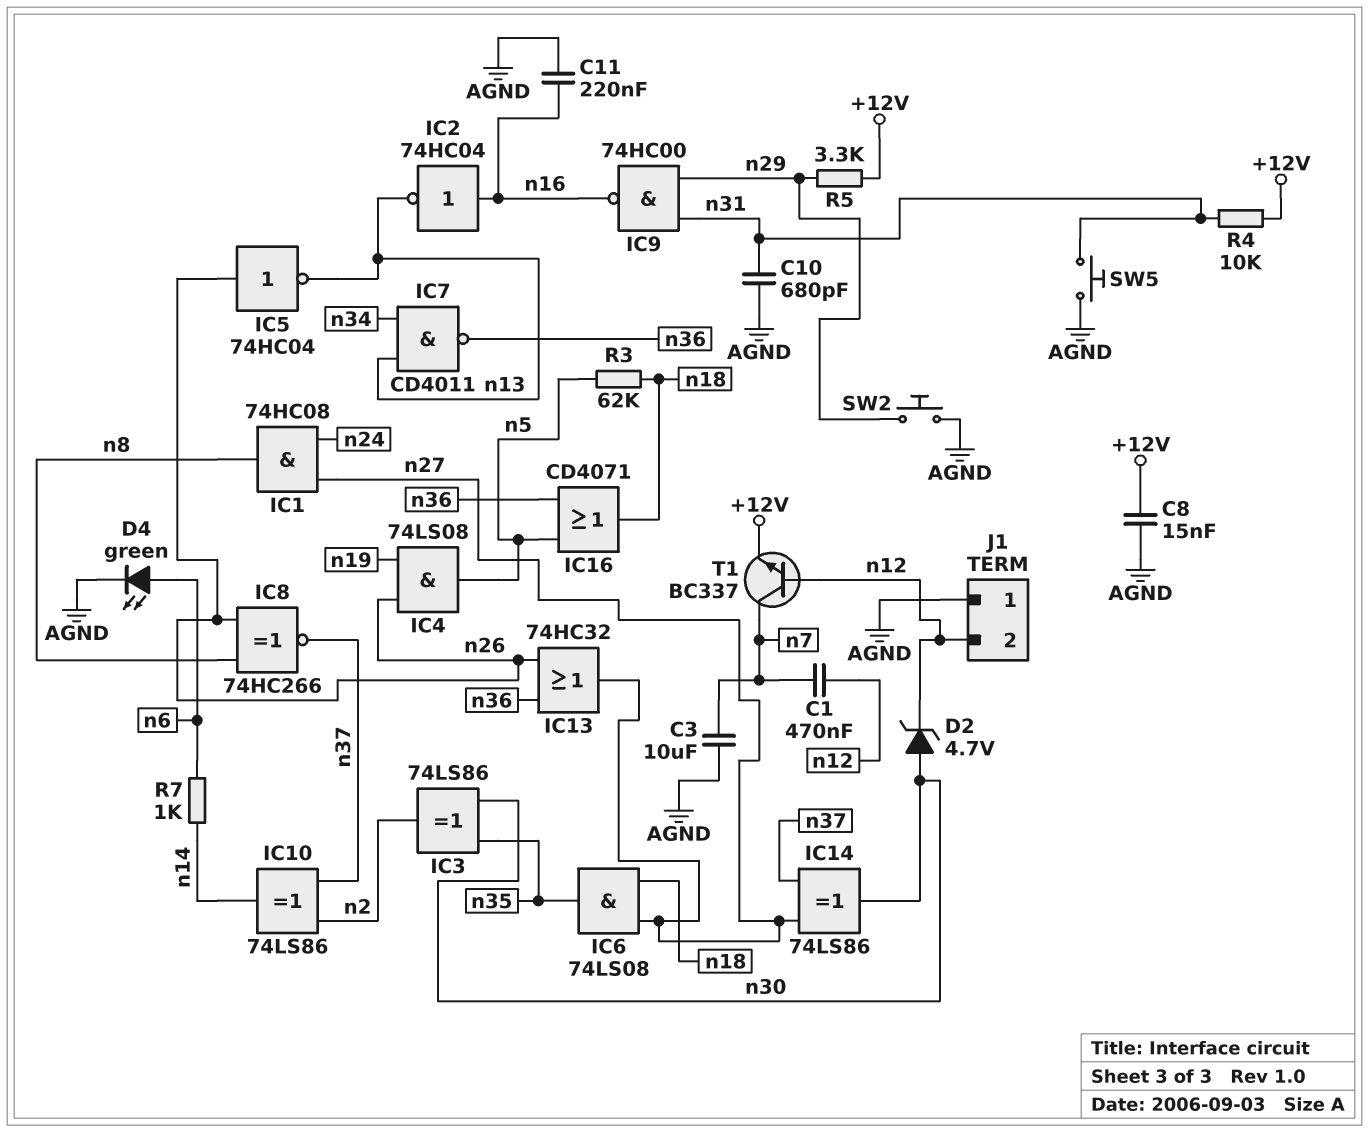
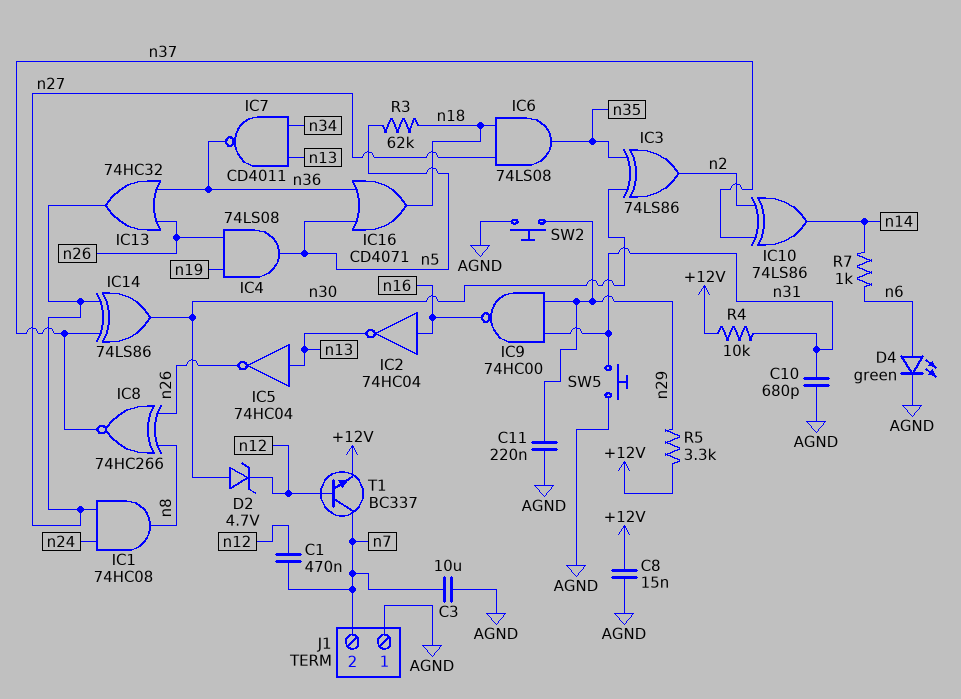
C11: 220nF (AGND, n16) -> 220nF (AGND, n29)
IC5: NOT 74HC04 (in n26, out n13) -> NOT 74HC04 (in n13, out n26)
J1 pin 2: n12 -> n7

